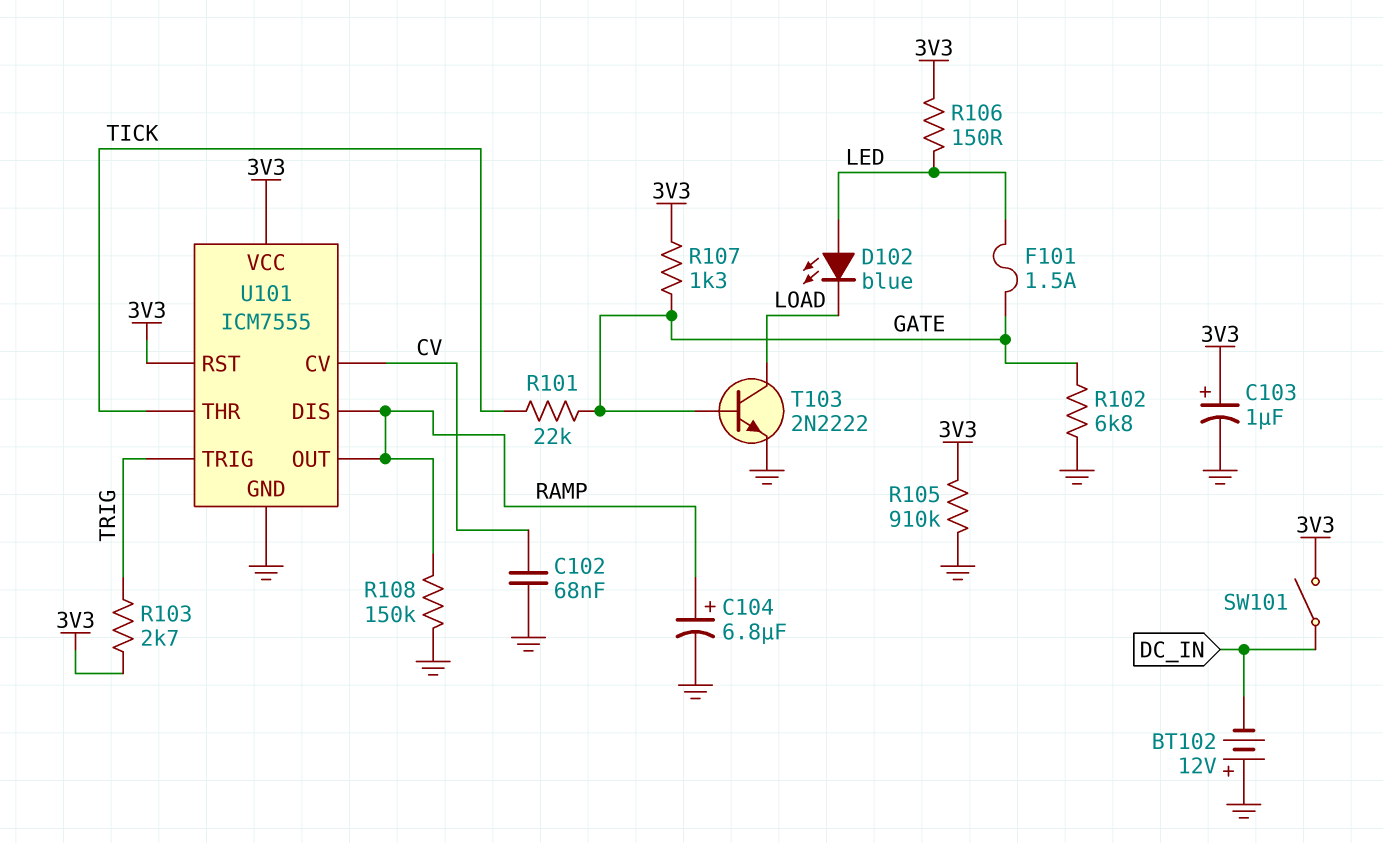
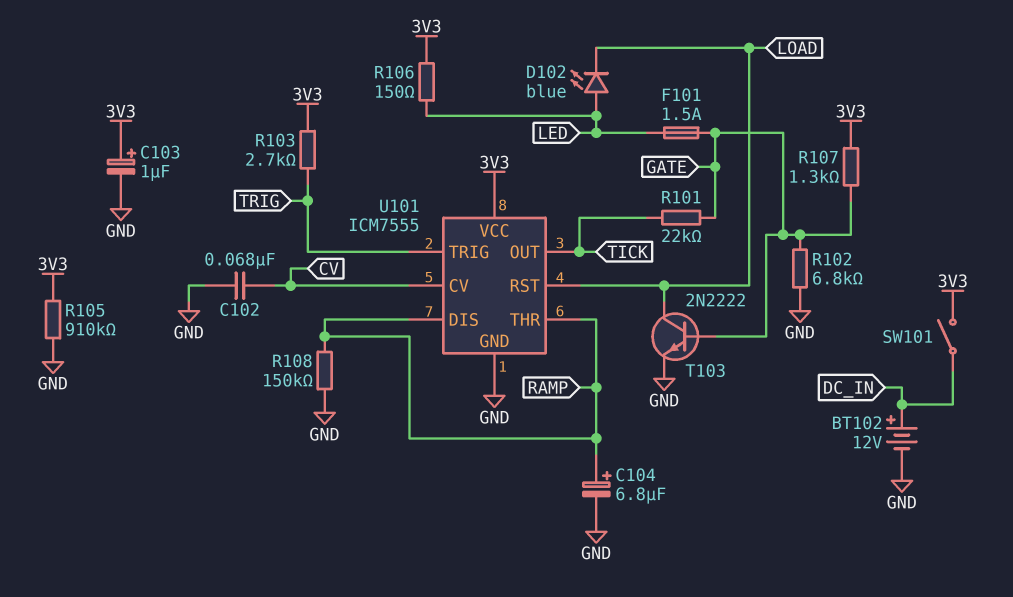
BT102: 12V (plus GND, minus DC_IN) -> 12V (plus DC_IN, minus GND)
U101 pin OUT: RAMP -> TICK
U101 pin RST: 3V3 -> LOAD
U101 pin THR: TICK -> RAMP

